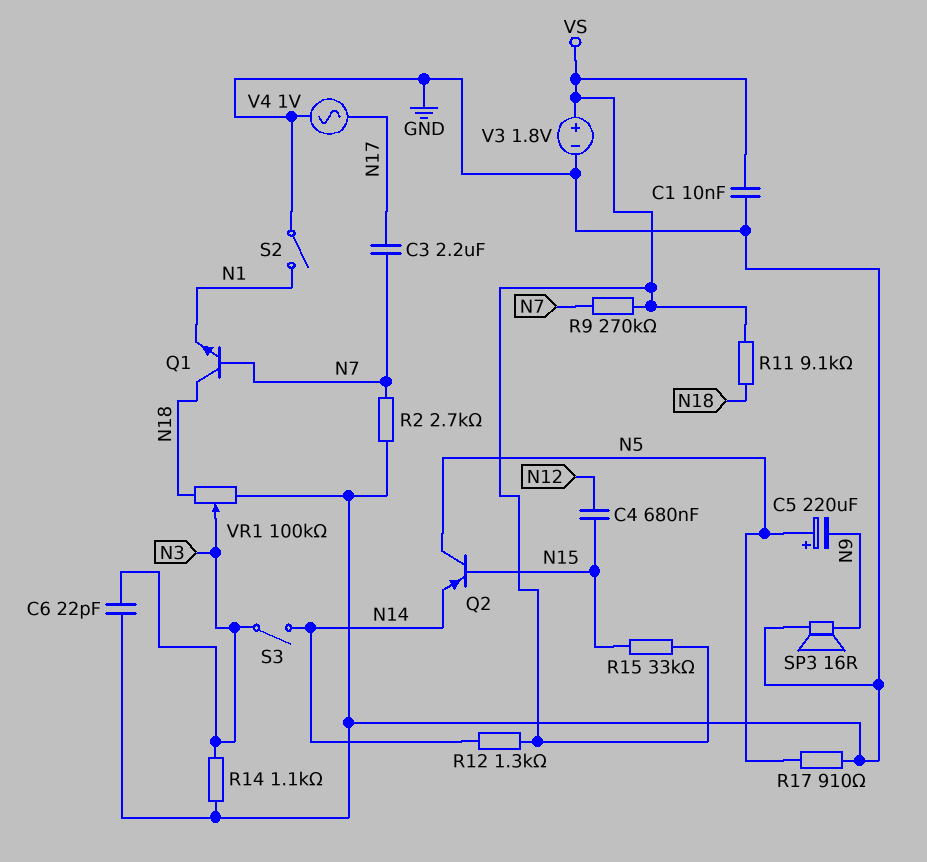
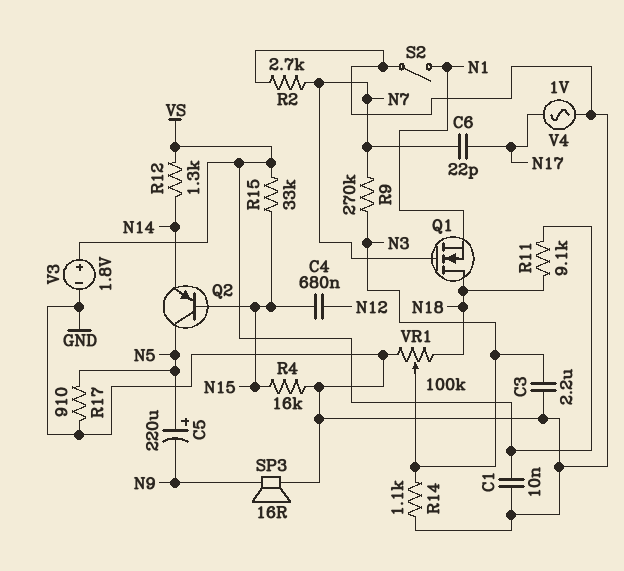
C3: 2.2uF (N7, N17) -> 2.2uF (GND, N3)
C6: 22pF (GND, N3) -> 22pF (N7, N17)
Q1: NPN (B N7, C N18, E N1) -> NMOS (G N7, D N18, S N1)
R4: none -> 16k (GND, N15)
R9: 270k (N7, VS) -> 270k (N3, N7)
S3: switch (N3, N14) -> none

